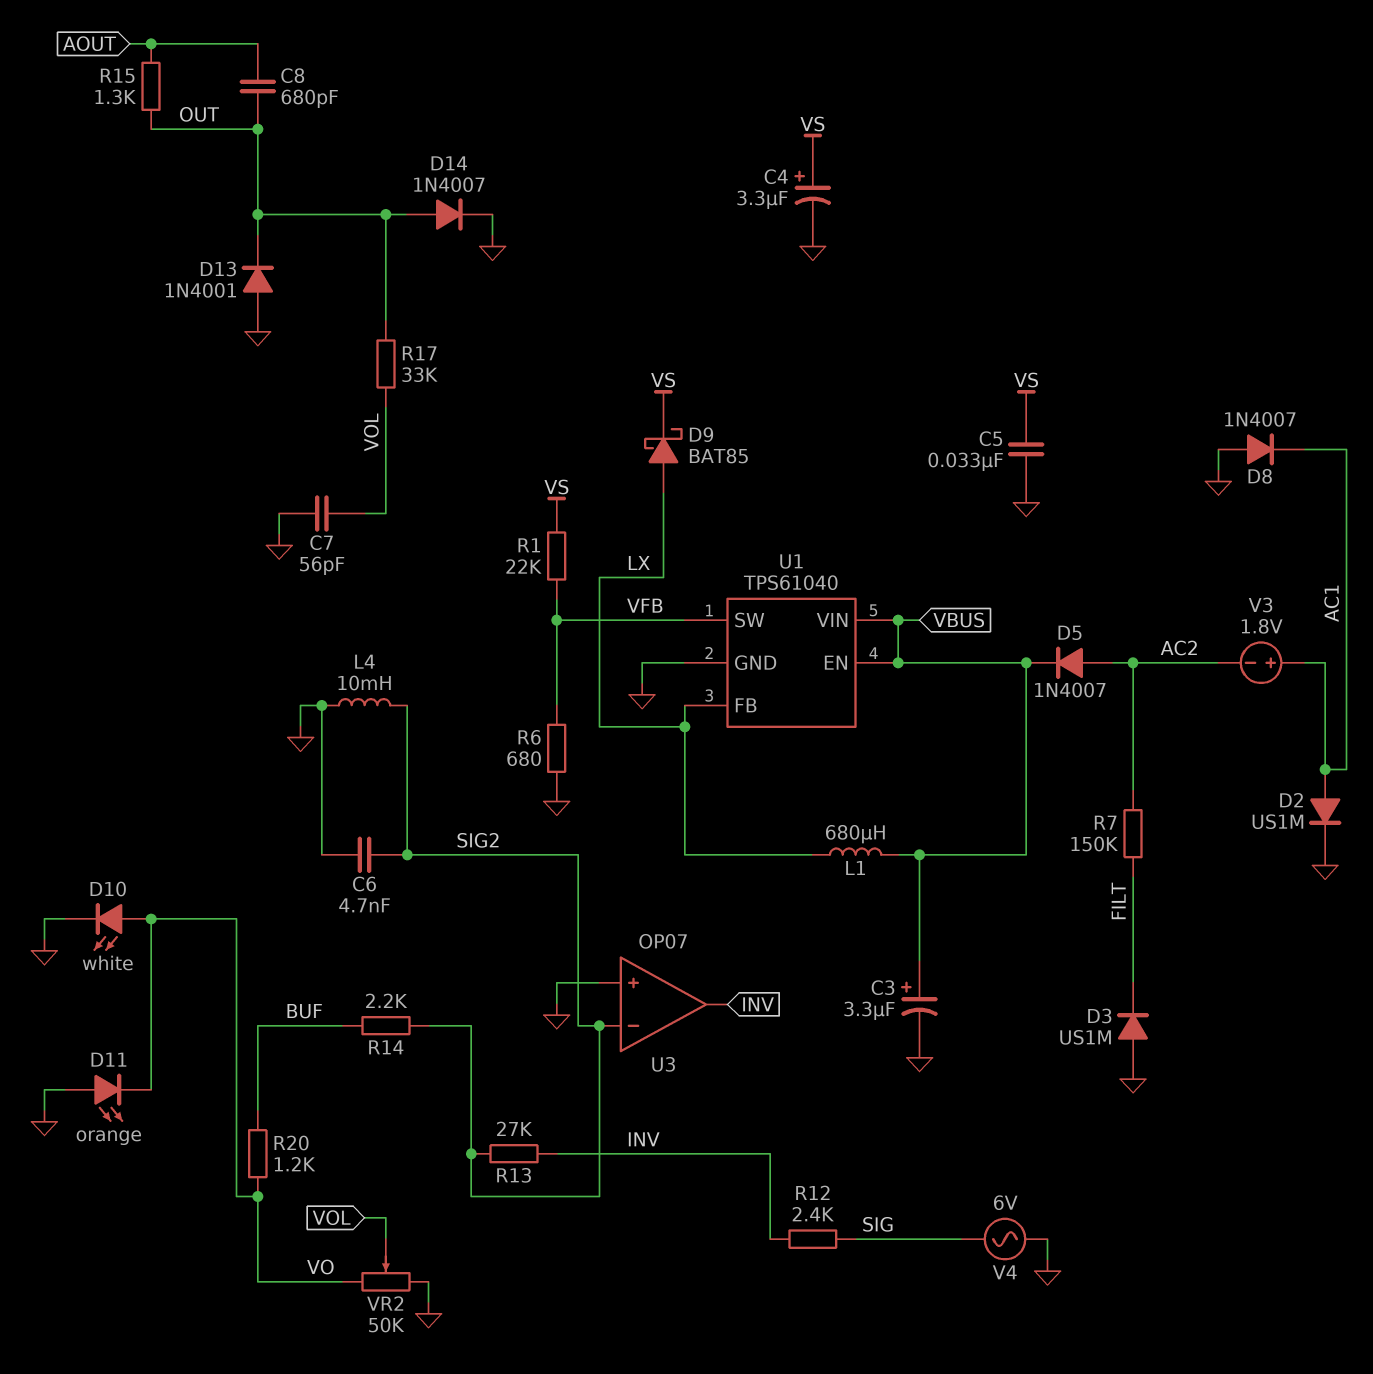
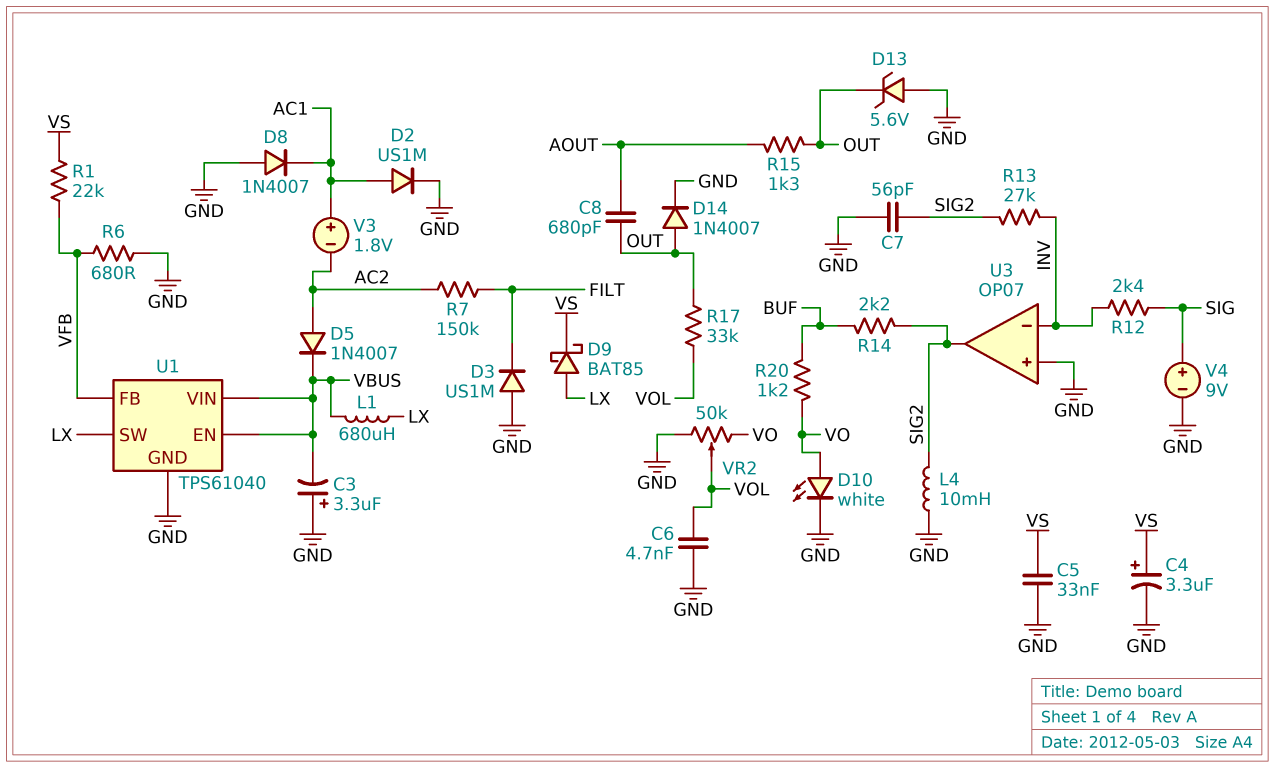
C3: 3.3uF (plus VBUS, minus GND) -> 3.3uF (plus GND, minus VBUS)
C6: 4.7nF (GND, SIG2) -> 4.7nF (GND, VOL)
C7: 56pF (GND, VOL) -> 56pF (GND, SIG2)
D11: LED orange (A GND, K VO) -> none
D13: diode 1N4001 (A GND, K OUT) -> zener 5.6V (A GND, K OUT)
U1 pin FB: LX -> VFB
U1 pin SW: VFB -> LX
U3 pin in-: SIG2 -> INV
U3 pin out: INV -> SIG2
V4: AC 6V (GND, SIG) -> 9V (plus SIG, minus GND)

